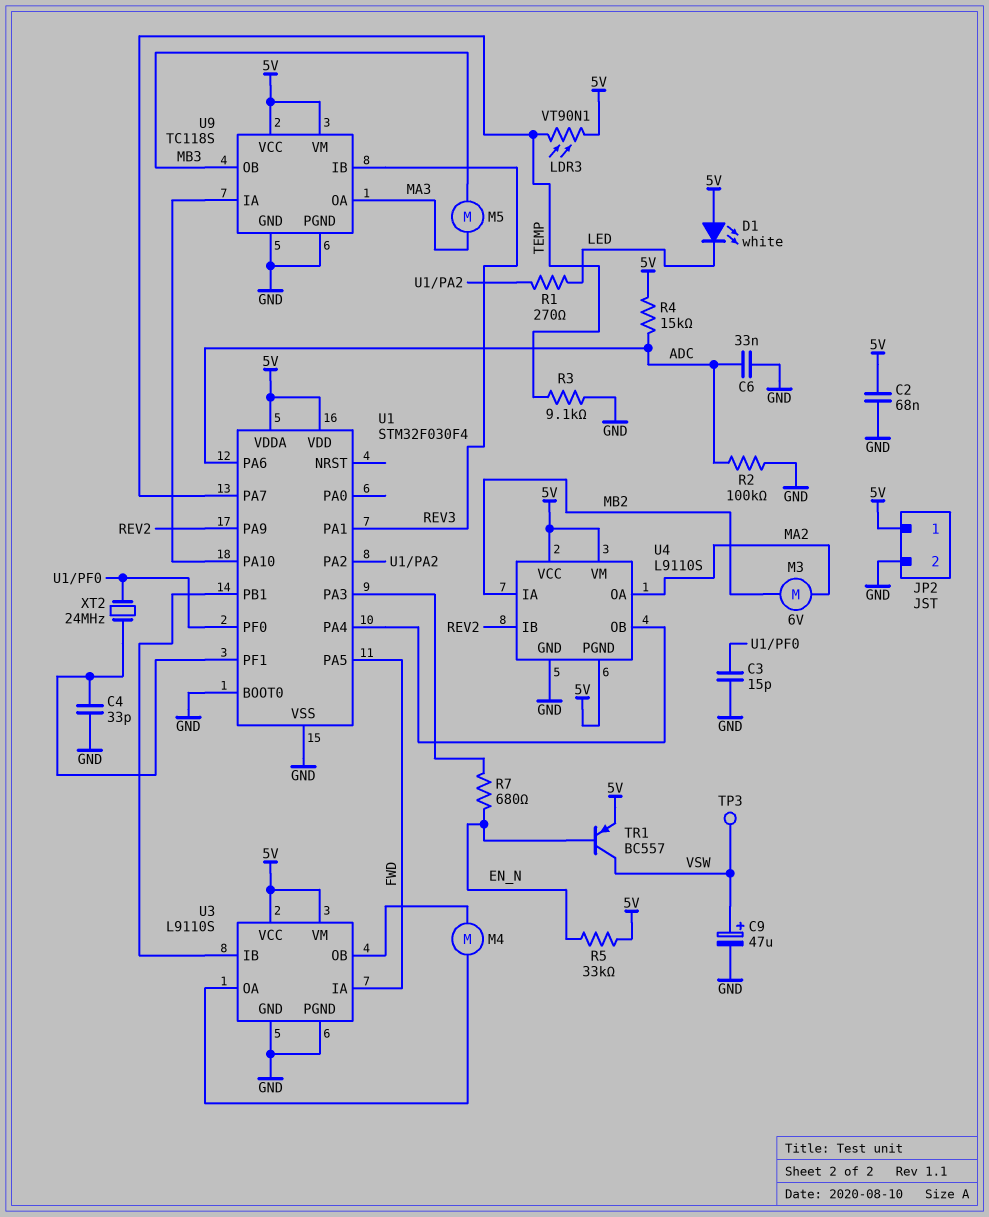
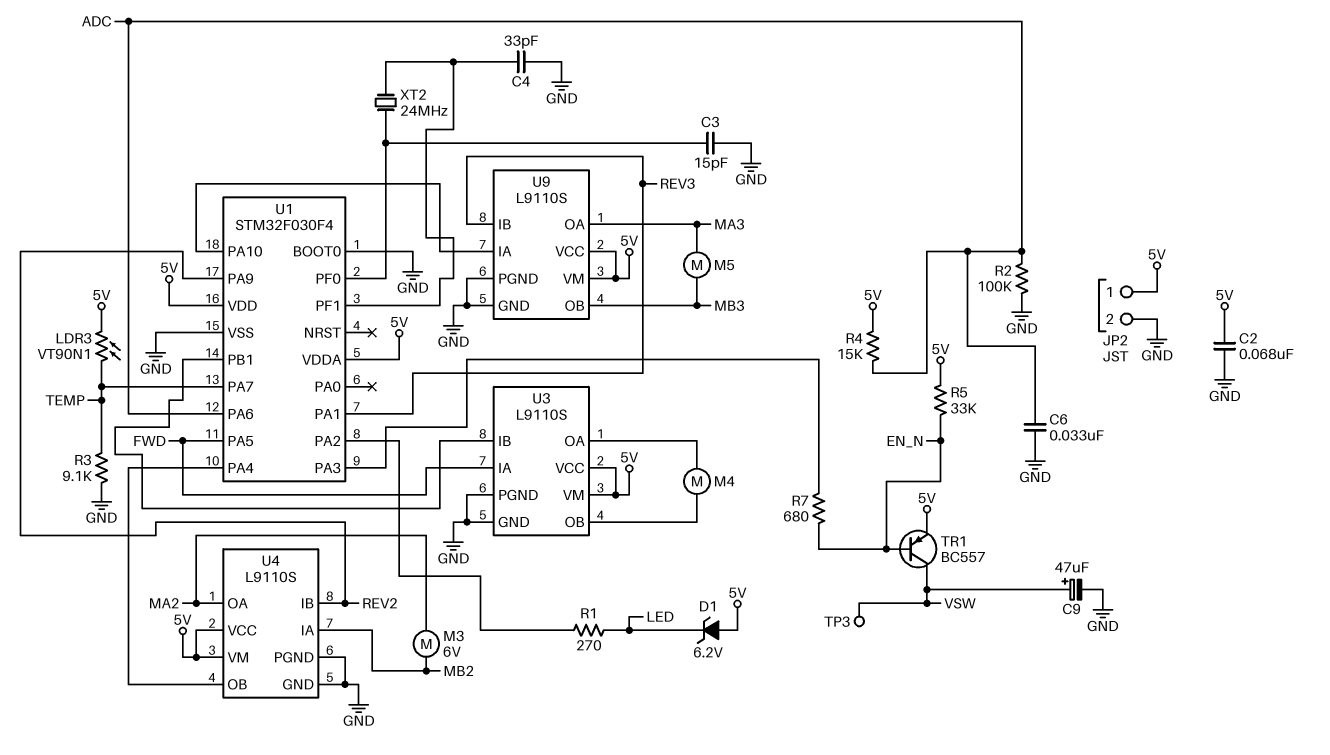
D1: LED white (A 5V, K LED) -> zener 6.2V (A 5V, K LED)
U4 pin PGND: 5V -> GND
U9: TC118S -> L9110S

